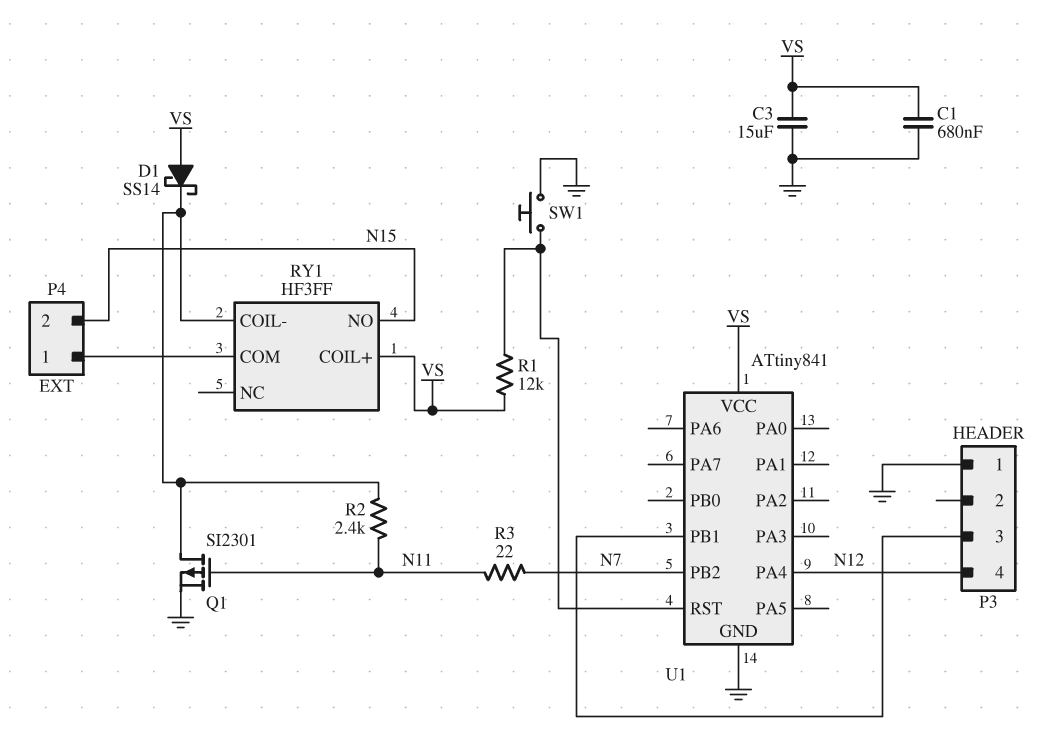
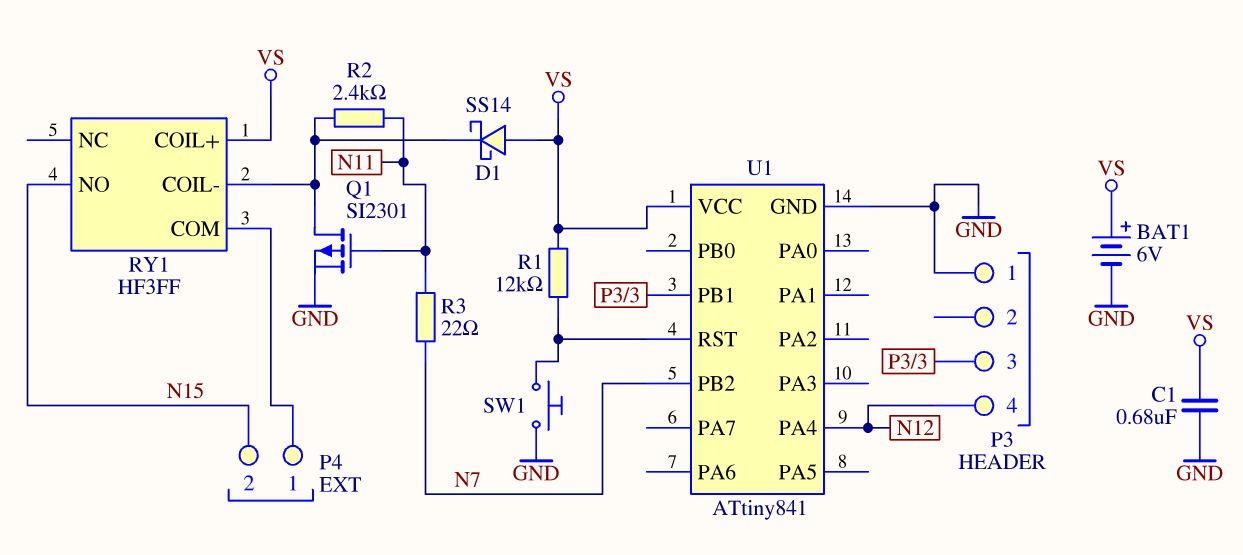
BAT1: none -> 6V (plus VS, minus GND)
C3: 15uF (GND, VS) -> none

